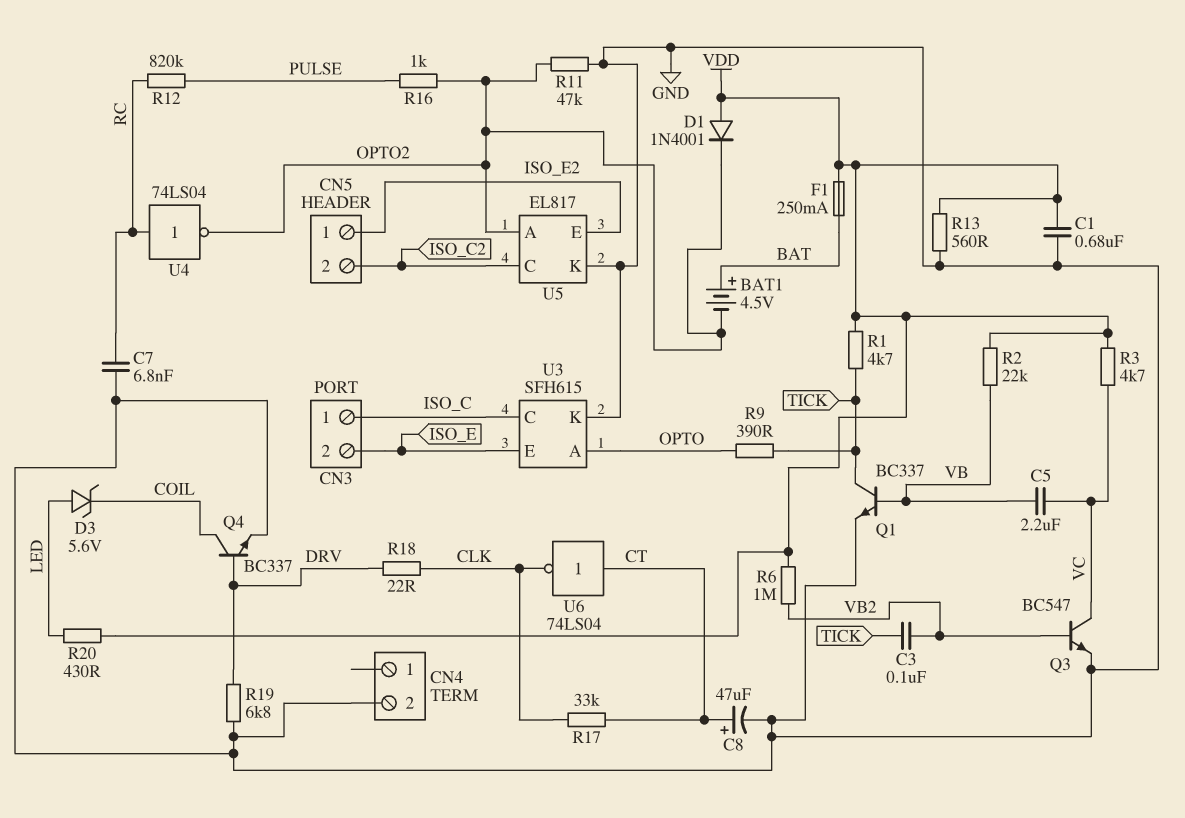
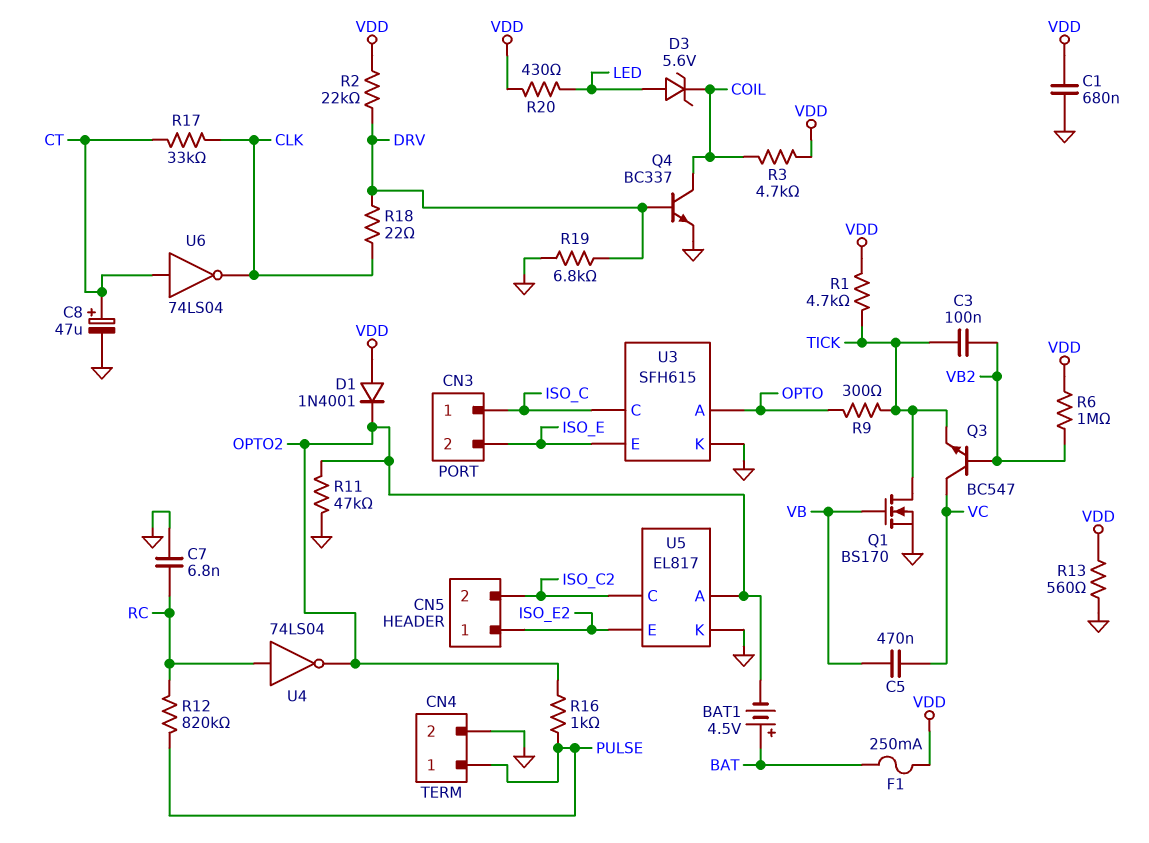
C5: 2.2uF (VB, VC) -> 470nF (VB, VC)
CN4 pin 1: none -> PULSE
Q1: NPN BC337 (B VB, C TICK, E GND) -> NMOS BS170 (G VB, D TICK, S GND)
Q3: NPN BC547 (B VB2, C VC, E GND) -> NPN BC547 (B VB2, C VC, E TICK)
R2: 22k (VB, VDD) -> 22k (DRV, VDD)
R3: 4.7k (VC, VDD) -> 4.7k (COIL, VDD)
R9: 390 (OPTO, TICK) -> 300 (OPTO, TICK)

